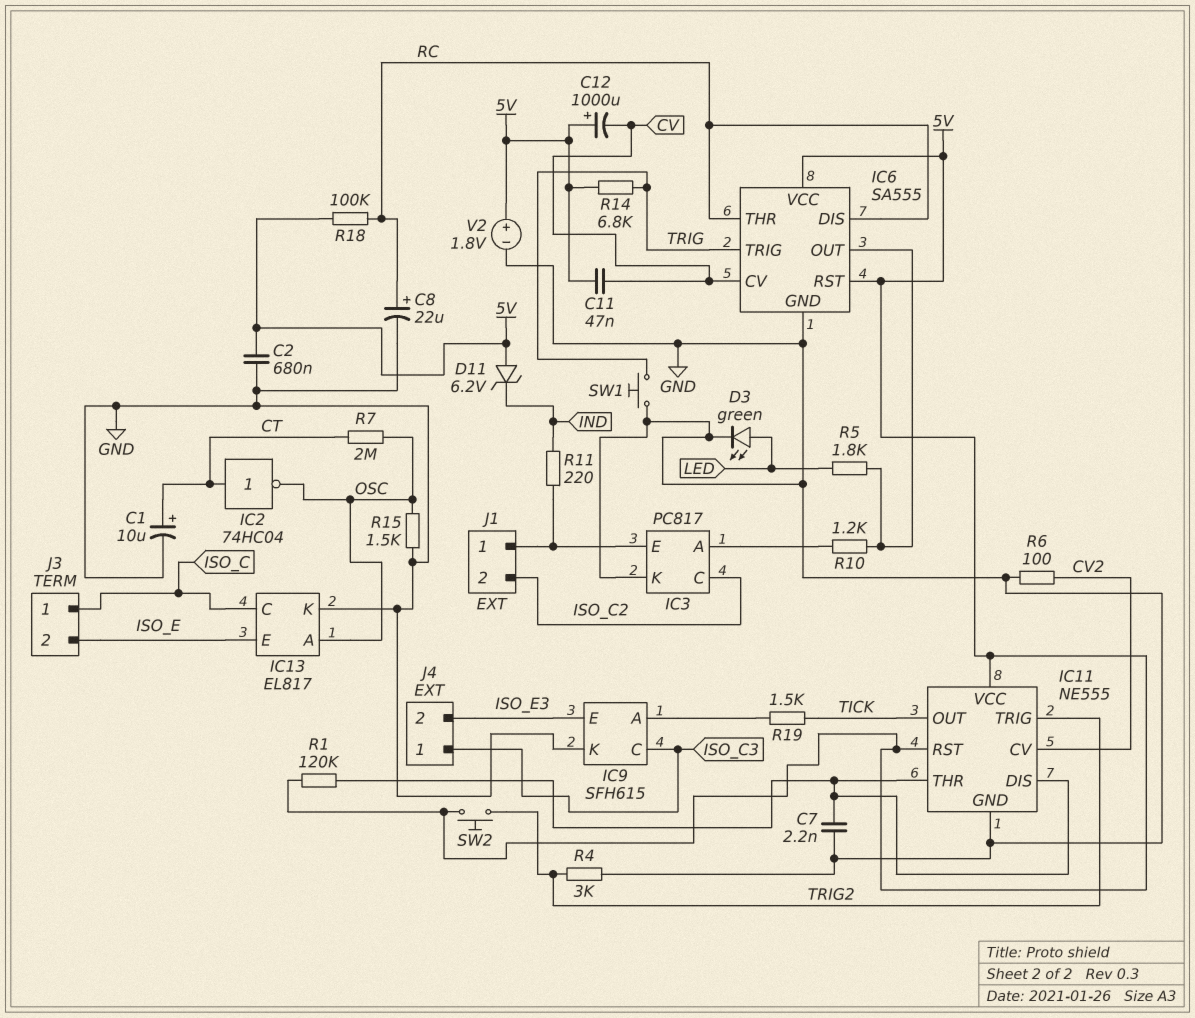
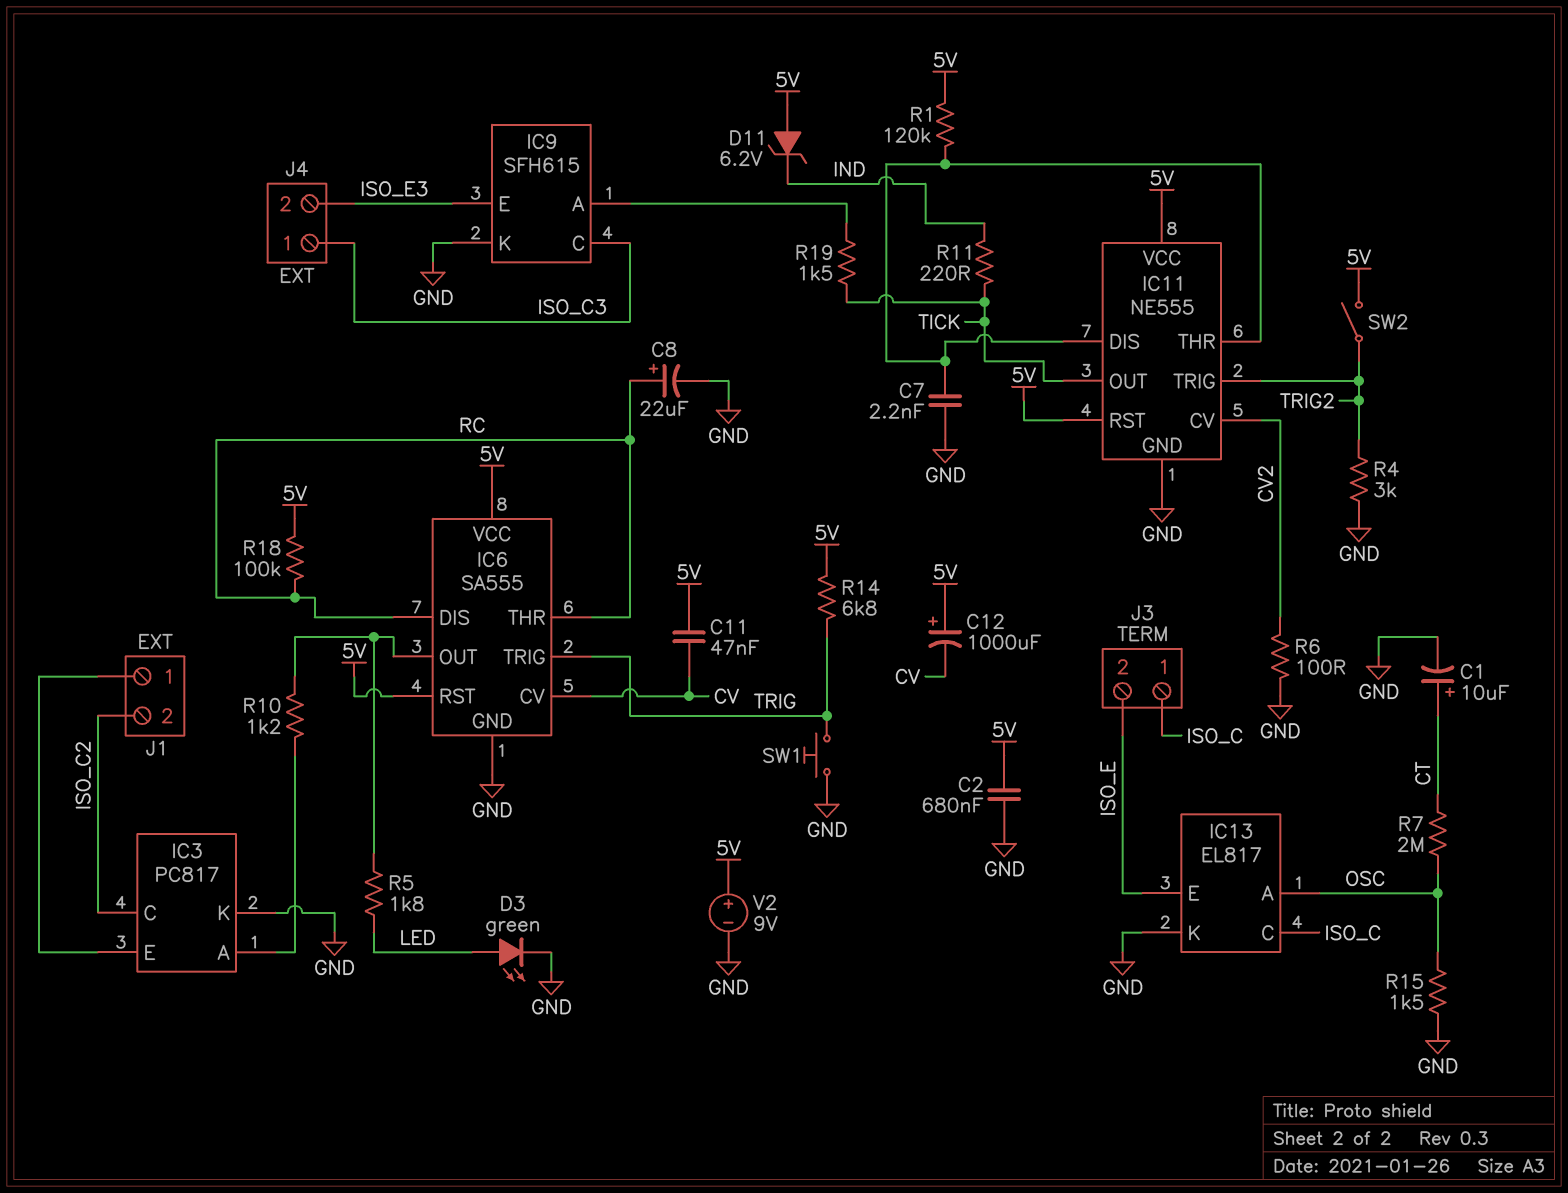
IC2: NOT 74HC04 (in CT, out OSC) -> none
R11: 220 (IC3/E, IND) -> 220 (IND, TICK)
SW2: button (5V, TRIG2) -> switch (5V, TRIG2)
V2: 1.8V (plus 5V, minus GND) -> 9V (plus 5V, minus GND)

